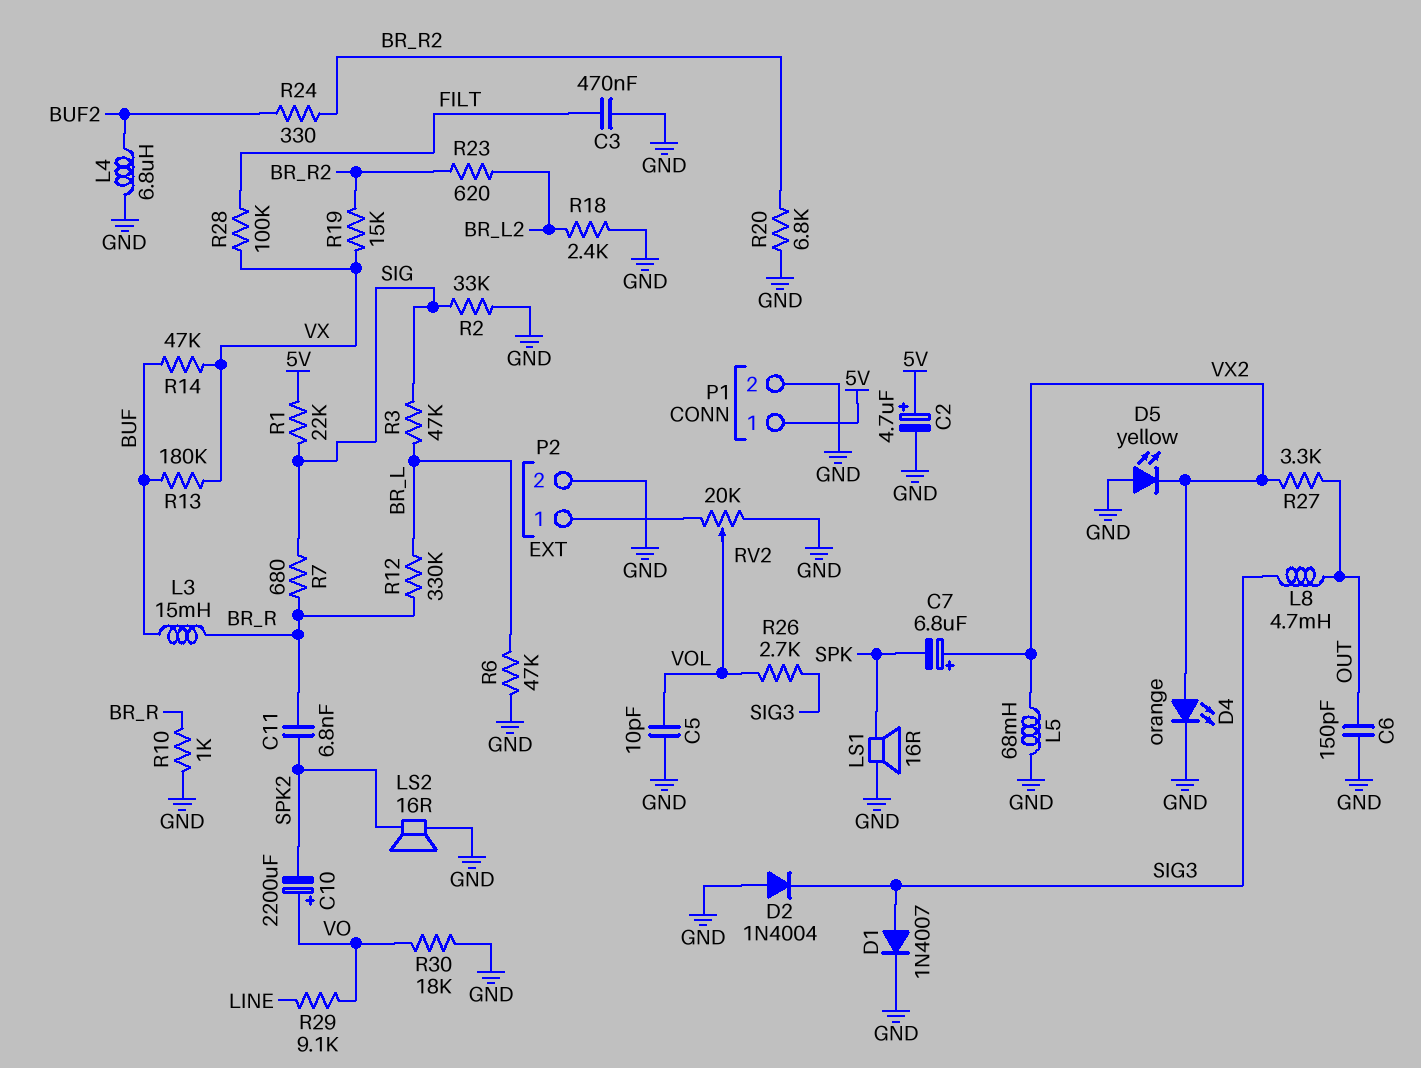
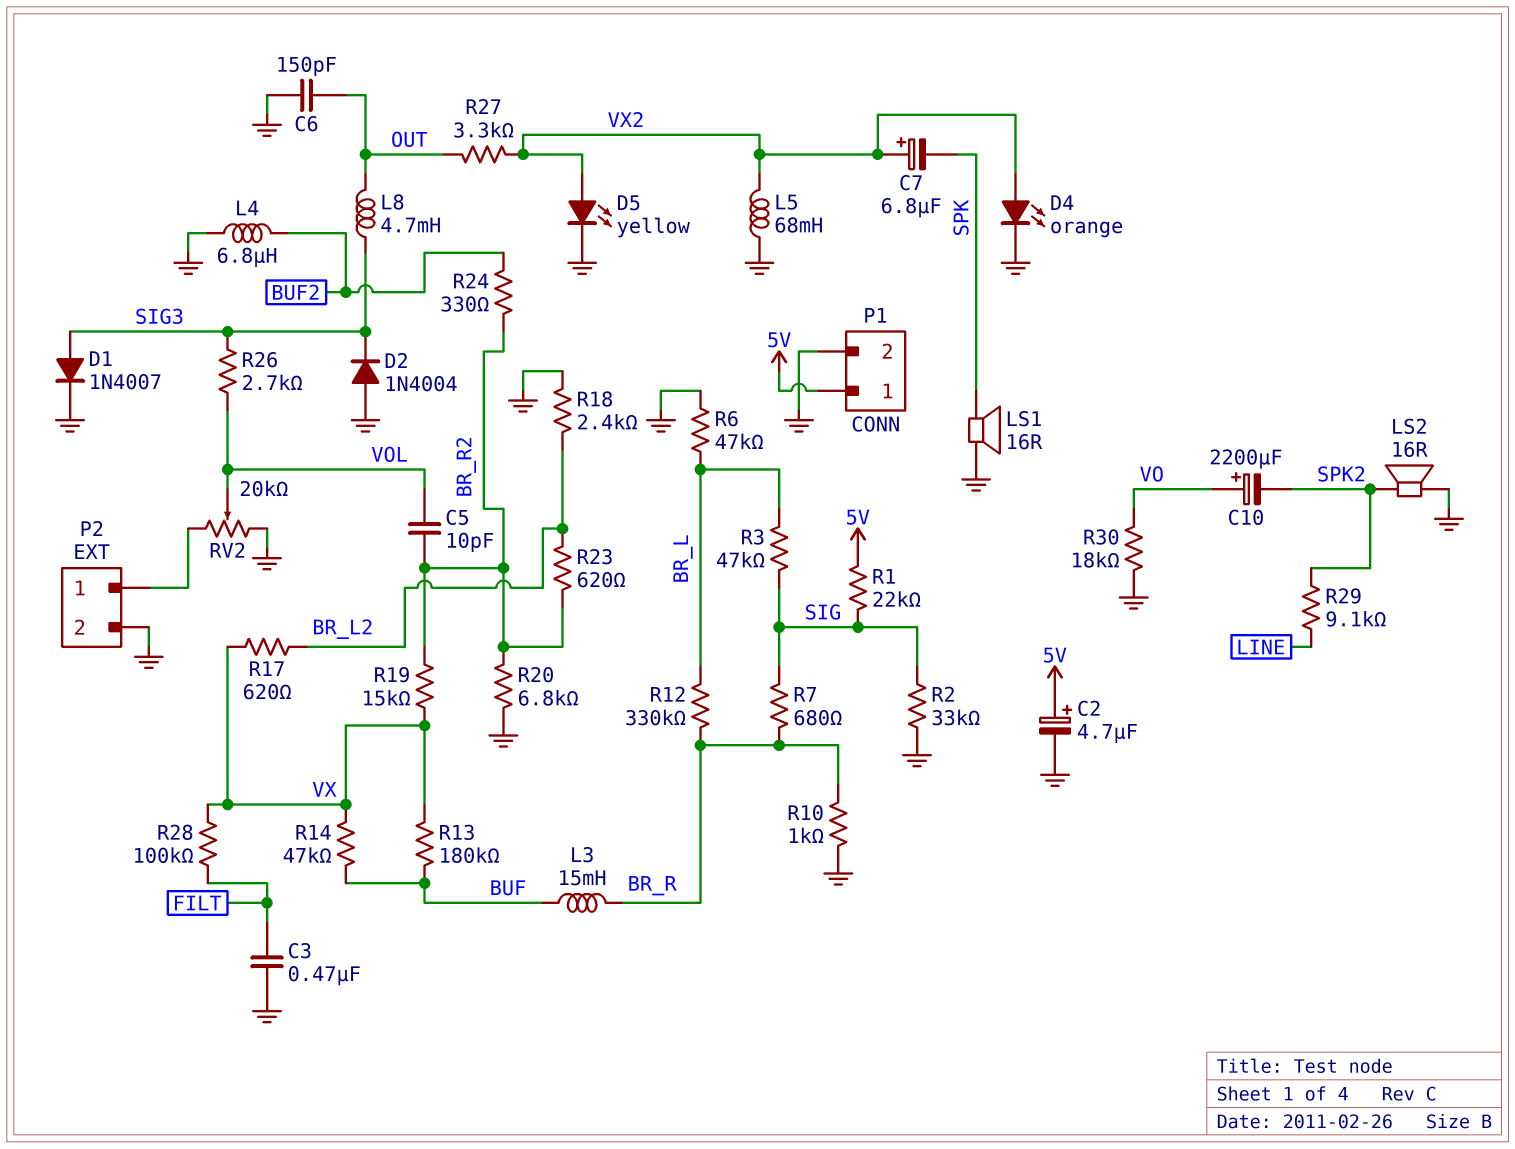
C5: 10pF (GND, VOL) -> 10pF (BR_R2, VOL)
C11: 6.8nF (BR_R, SPK2) -> none
D5: LED yellow (A GND, K VX2) -> LED yellow (A VX2, K GND)
R17: none -> 620 (BR_L2, VX)
R29: 9.1k (LINE, VO) -> 9.1k (LINE, SPK2)

